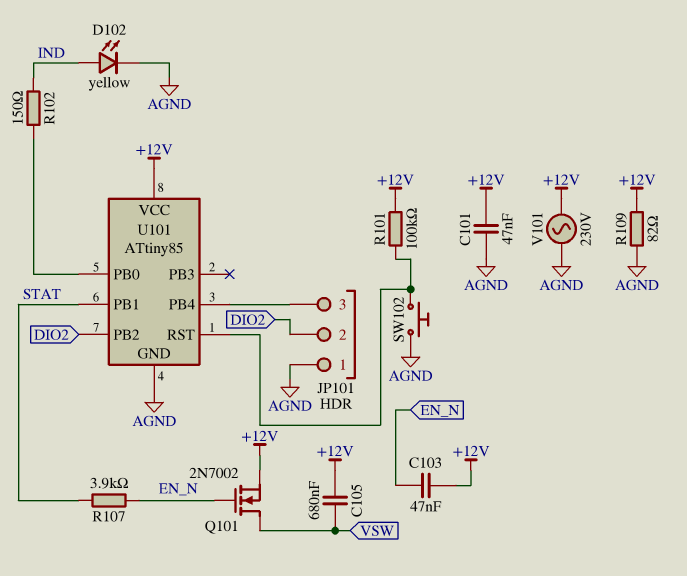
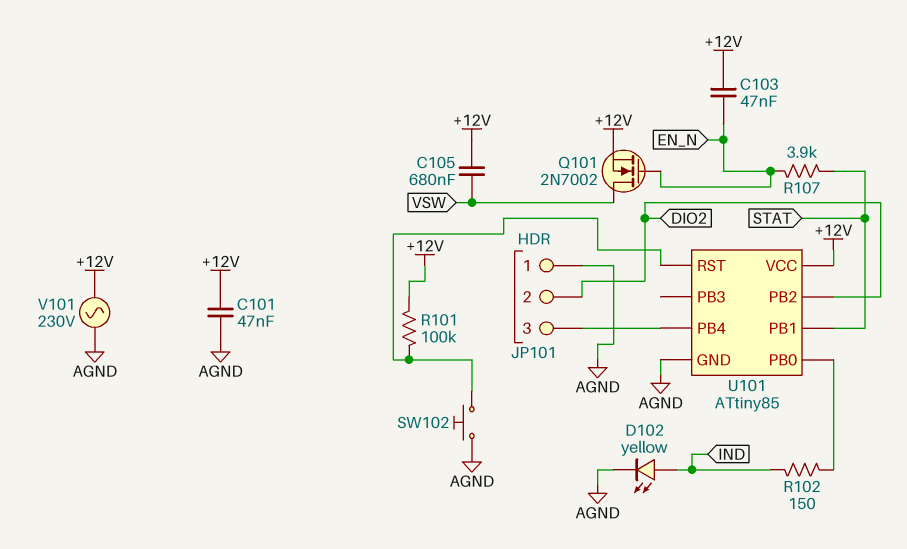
R109: 82 (+12V, AGND) -> none

